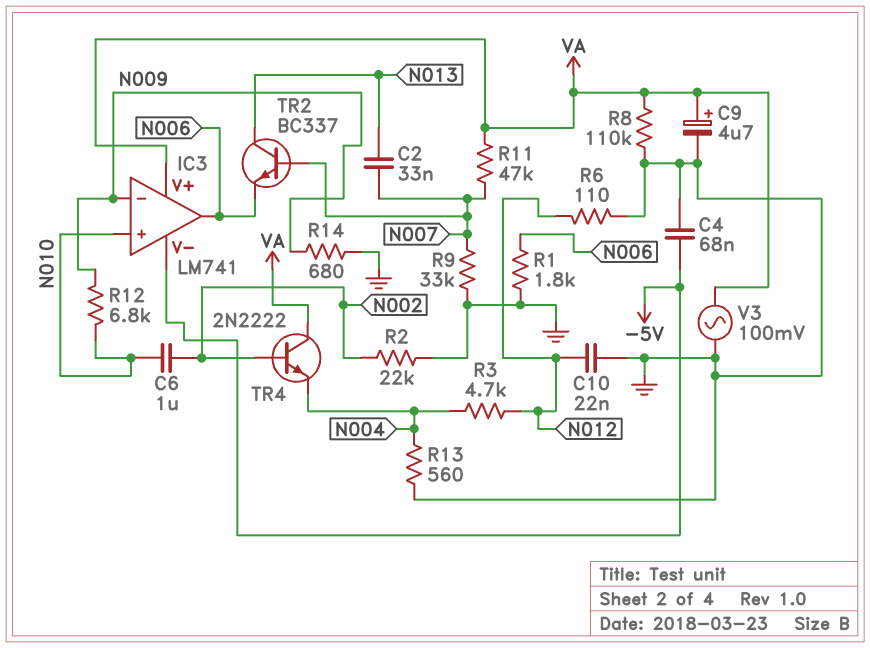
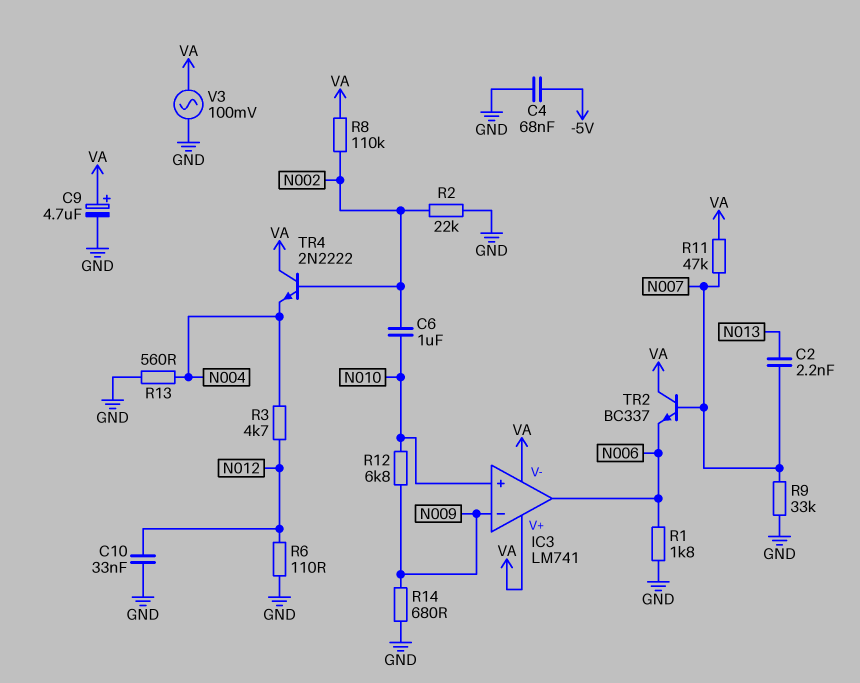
C2: 33nF (N007, N013) -> 2.2nF (N007, N013)
C10: 22nF (GND, N012) -> 33nF (GND, N012)
IC3 pin V-: -5V -> VA
R8: 110k (GND, VA) -> 110k (N002, VA)
TR2: NPN BC337 (B N007, C N013, E N006) -> NPN BC337 (B N007, C VA, E N006)

